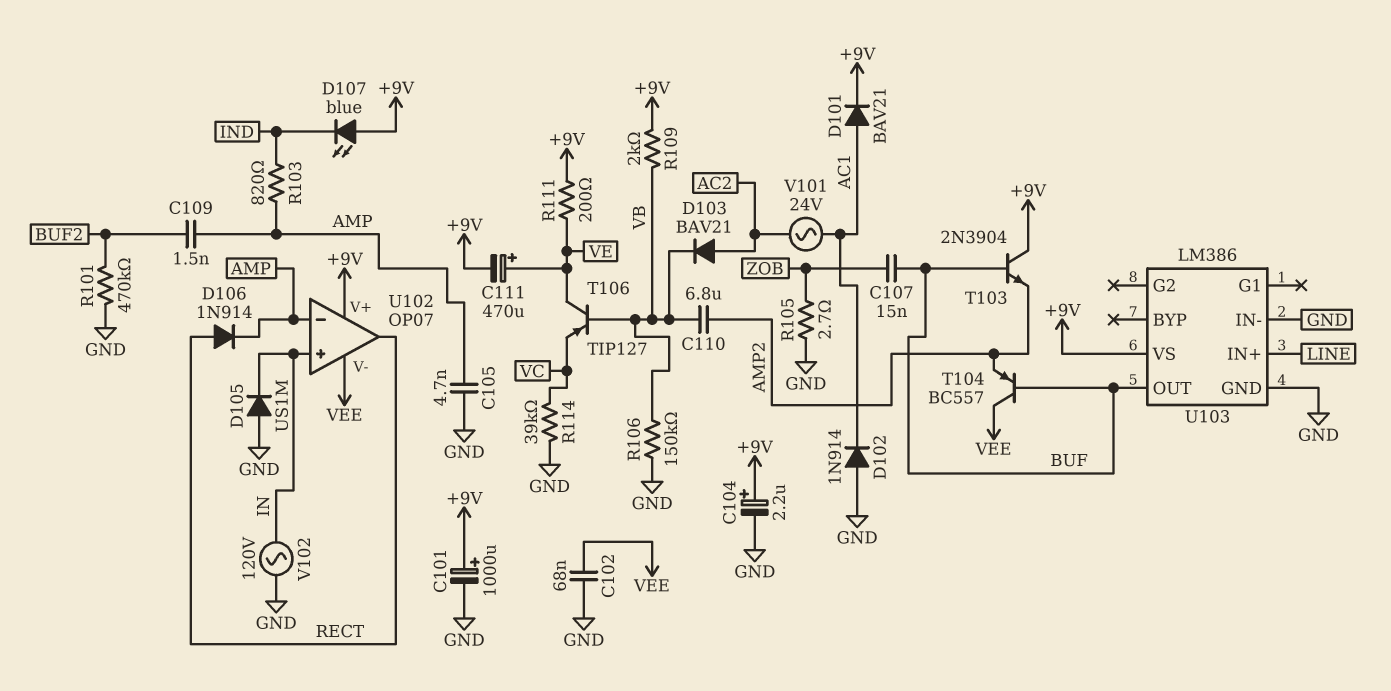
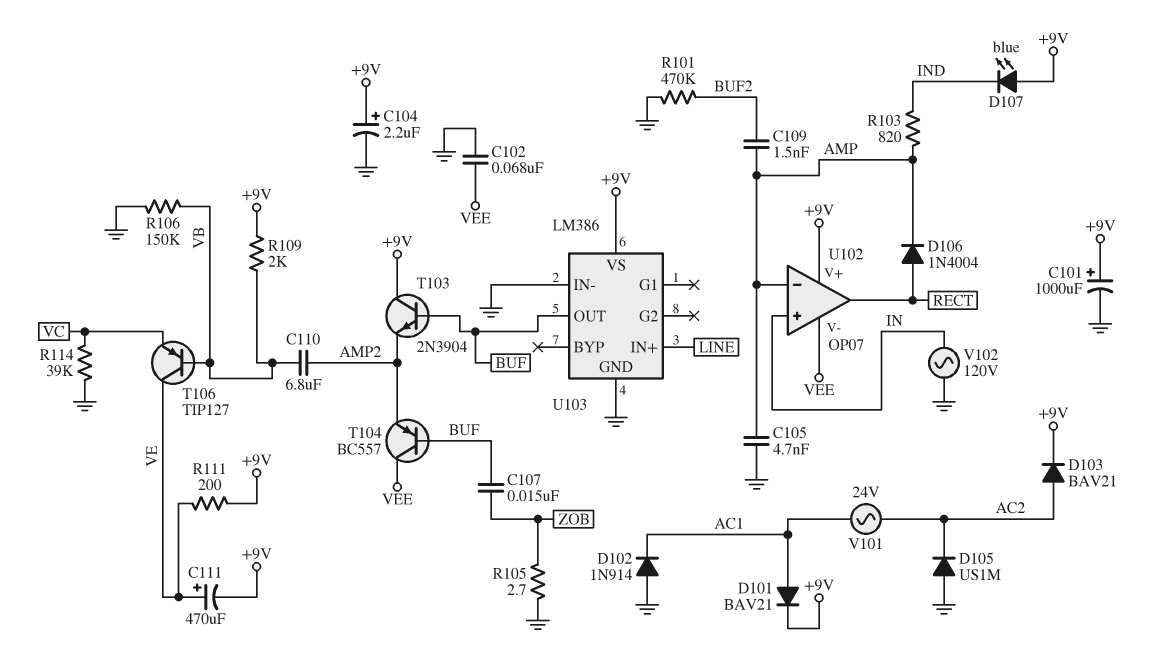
D103: diode BAV21 (A AC2, K VB) -> diode BAV21 (A AC2, K +9V)
D105: diode US1M (A GND, K IN) -> diode US1M (A GND, K AC2)
D106: diode 1N914 (A RECT, K AMP) -> diode 1N4004 (A RECT, K AMP)

